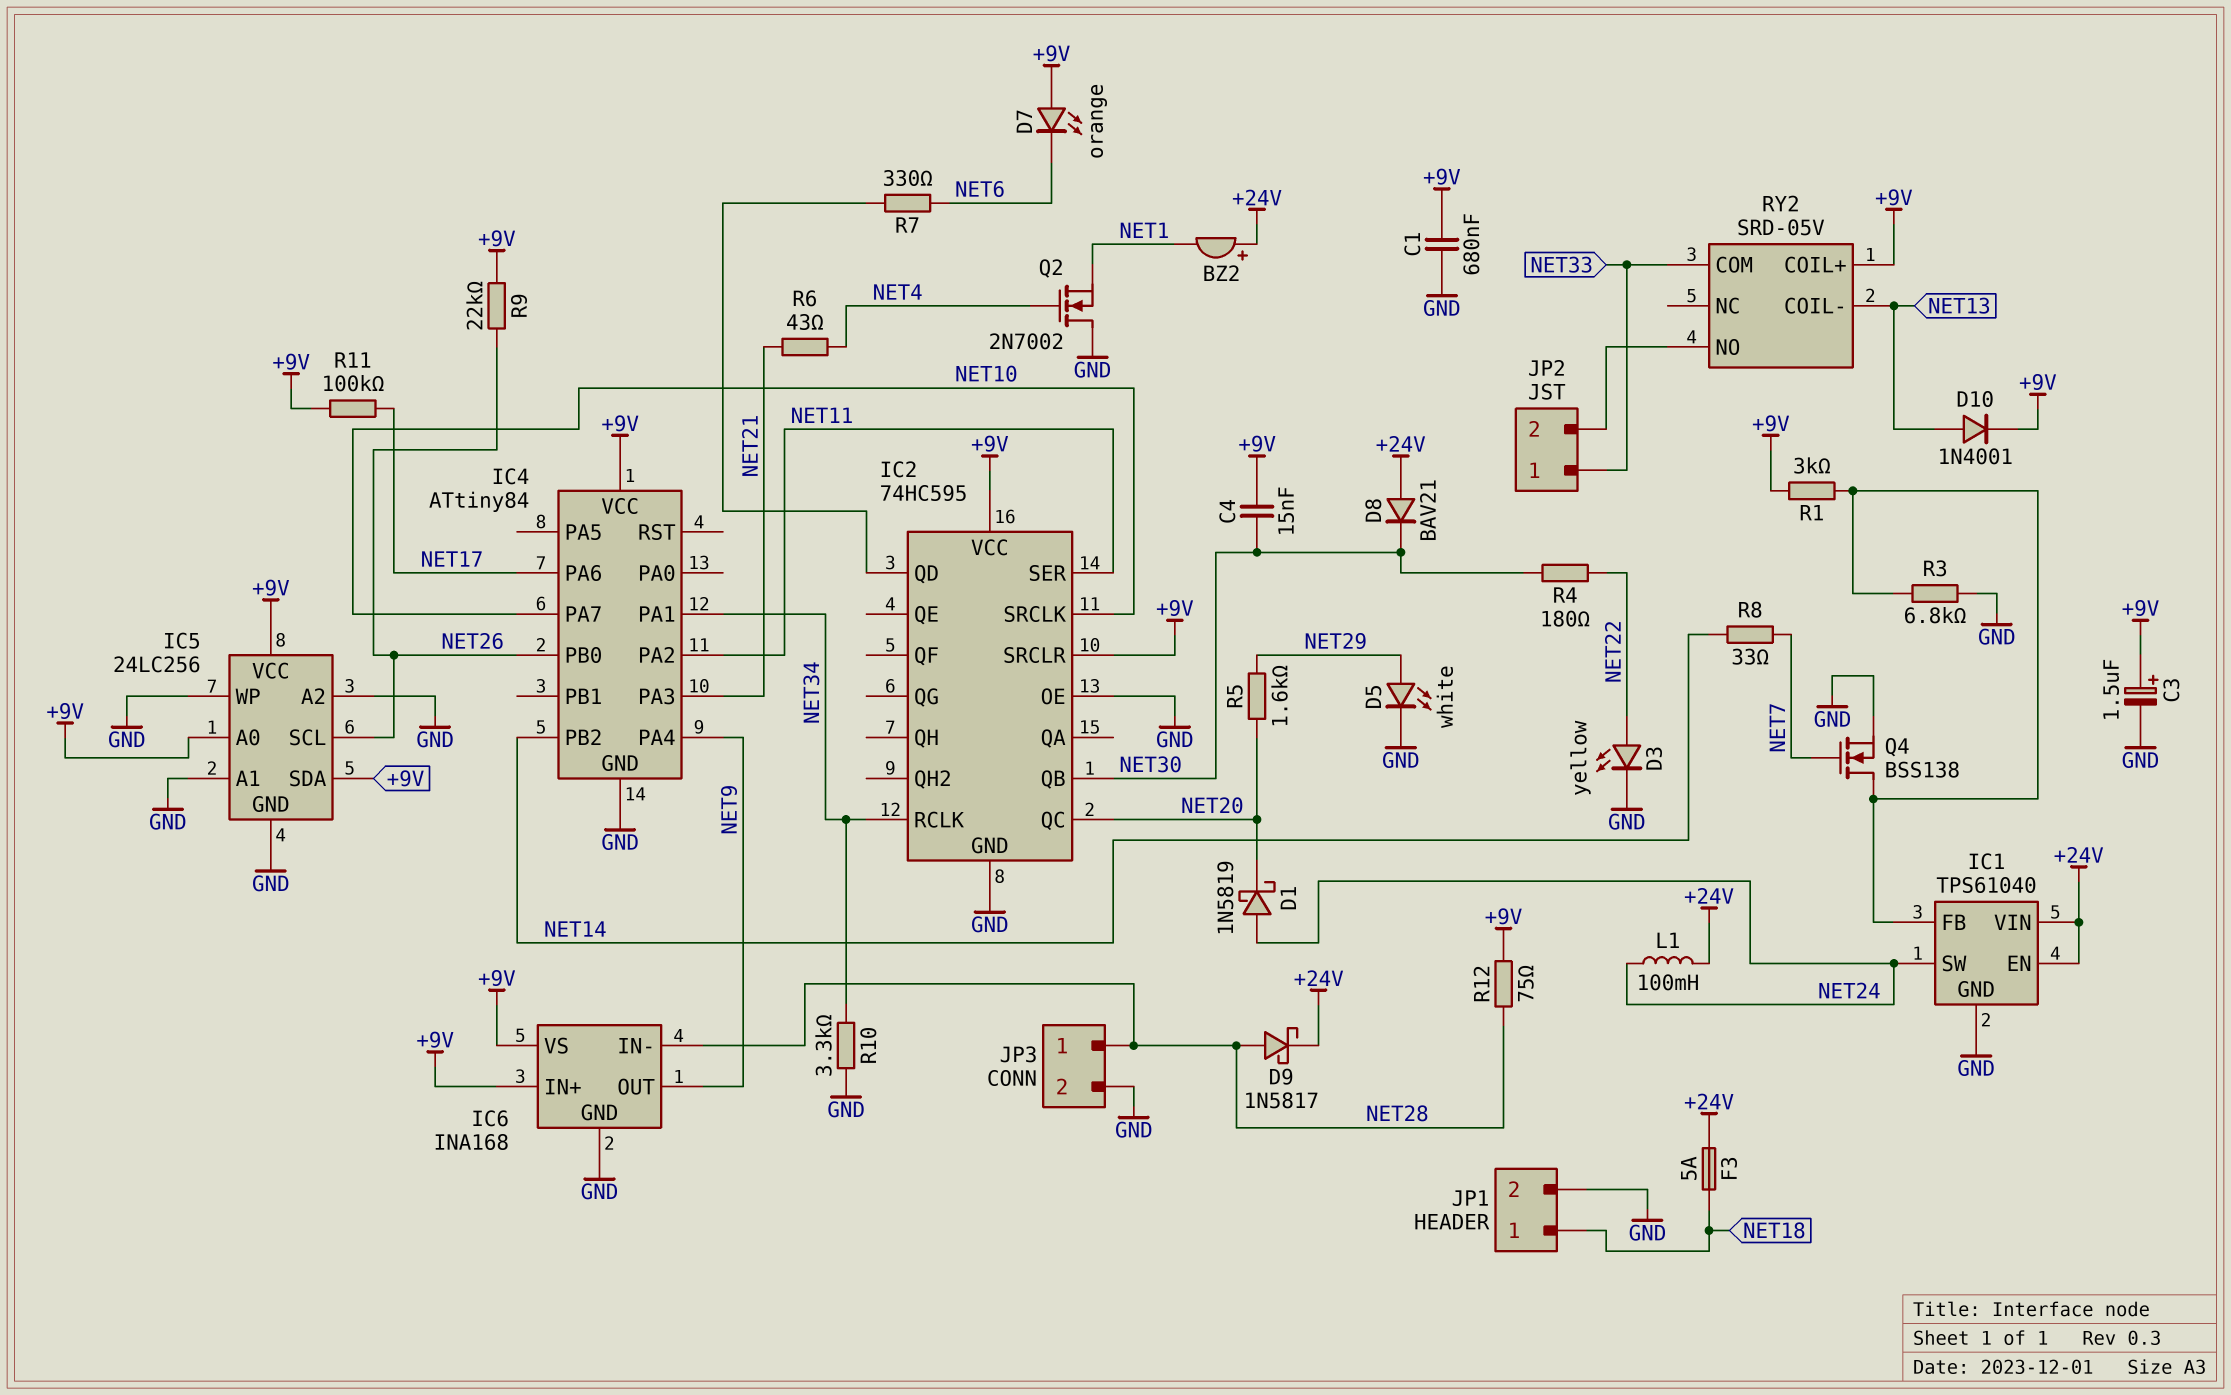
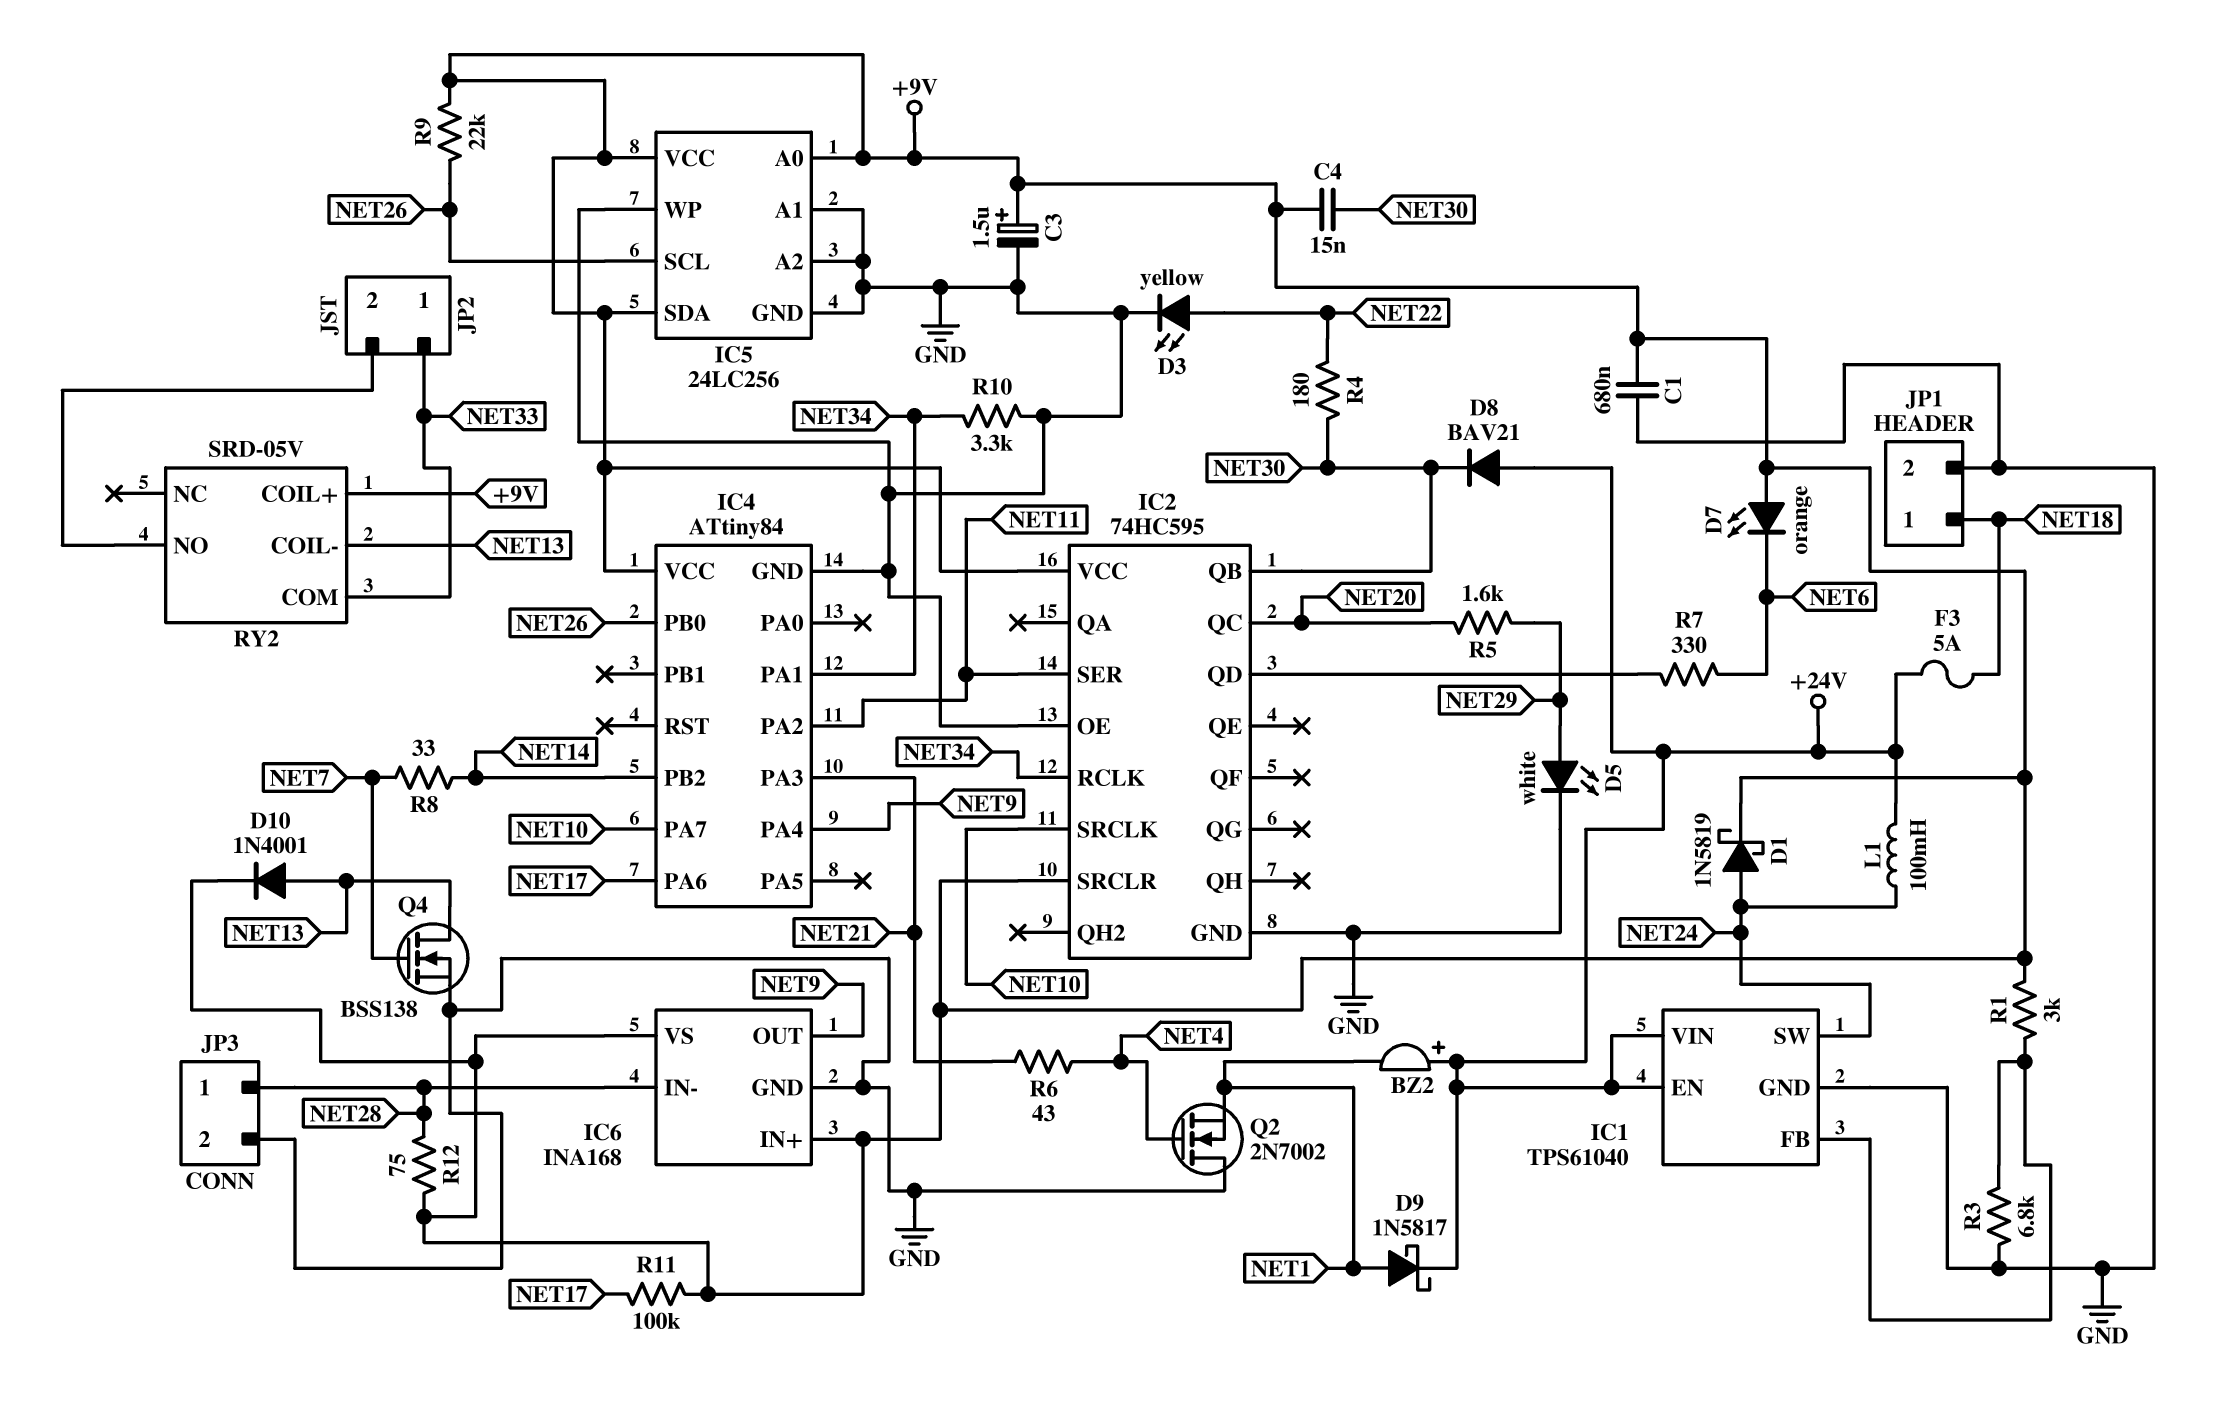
D1: schottky 1N5819 (A NET24, K NET20) -> schottky 1N5819 (A NET24, K +9V)
D9: schottky 1N5817 (A NET28, K +24V) -> schottky 1N5817 (A NET1, K +24V)
Q4: NMOS BSS138 (G NET7, D IC1/FB, S GND) -> NMOS BSS138 (G NET7, D NET13, S GND)

